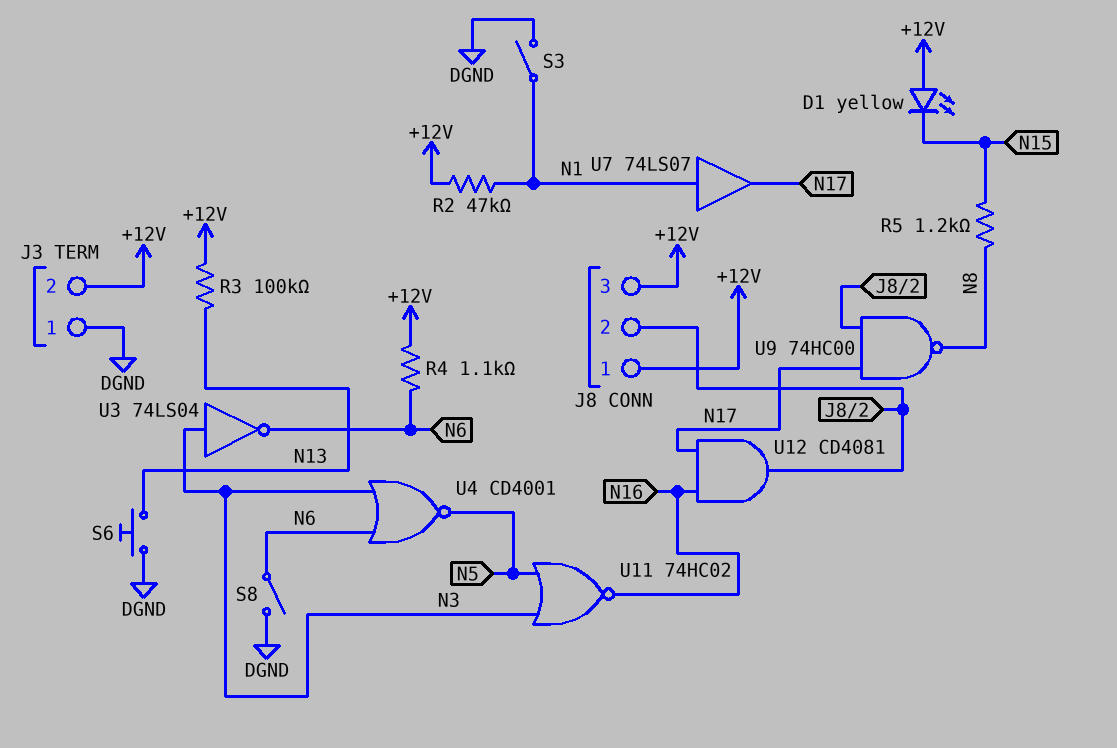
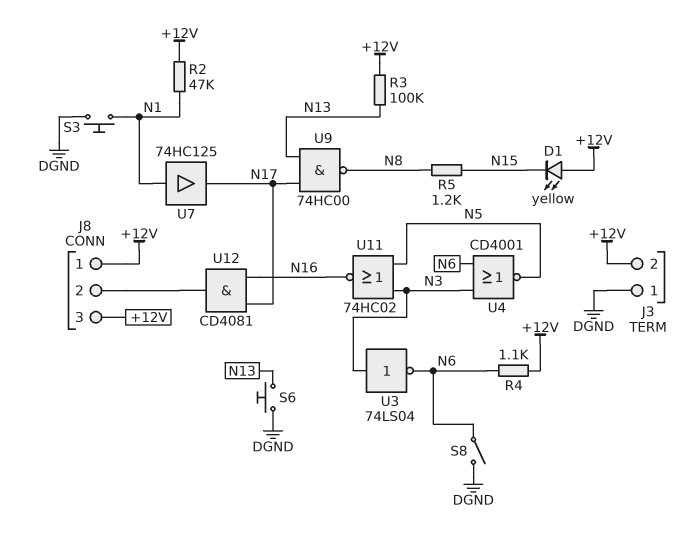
S3: switch (DGND, N1) -> button (DGND, N1)
U7: buffer 74LS07 (in N1, out N17) -> buffer 74HC125 (in N1, out N17)
U9: NAND 74HC00 (in J8/2, in N17, out N8) -> NAND 74HC00 (in N13, in N17, out N8)

